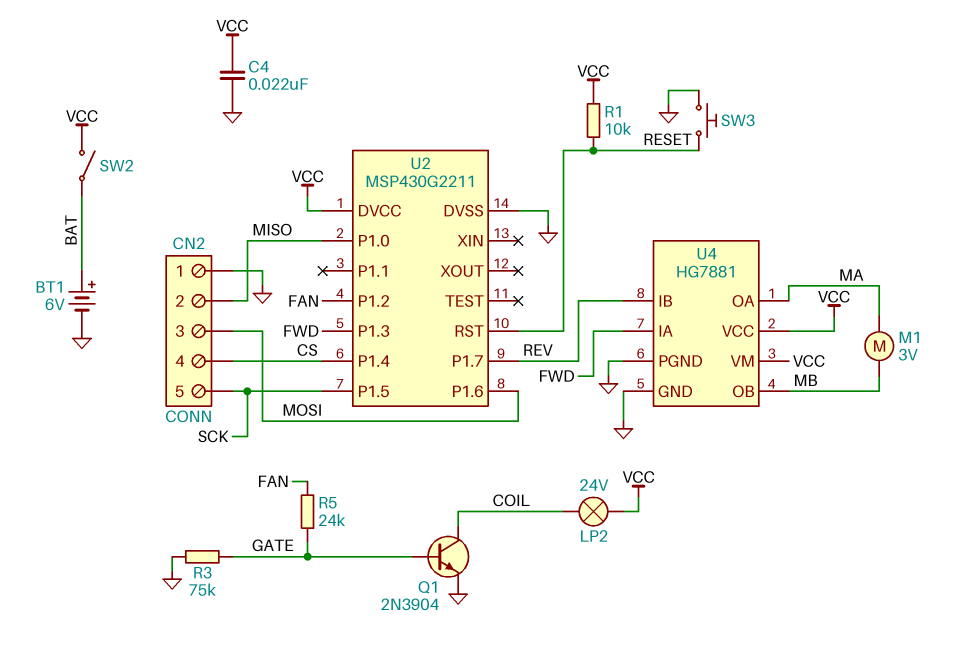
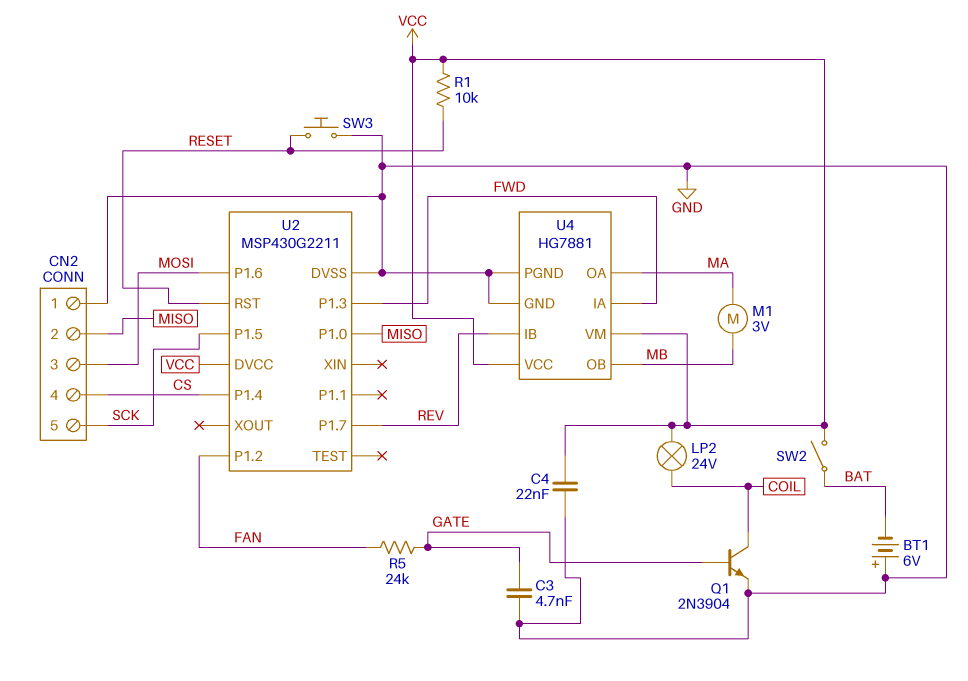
BT1: 6V (plus BAT, minus GND) -> 6V (plus GND, minus BAT)
C3: none -> 4.7nF (GATE, GND)
R3: 75k (GATE, GND) -> none

